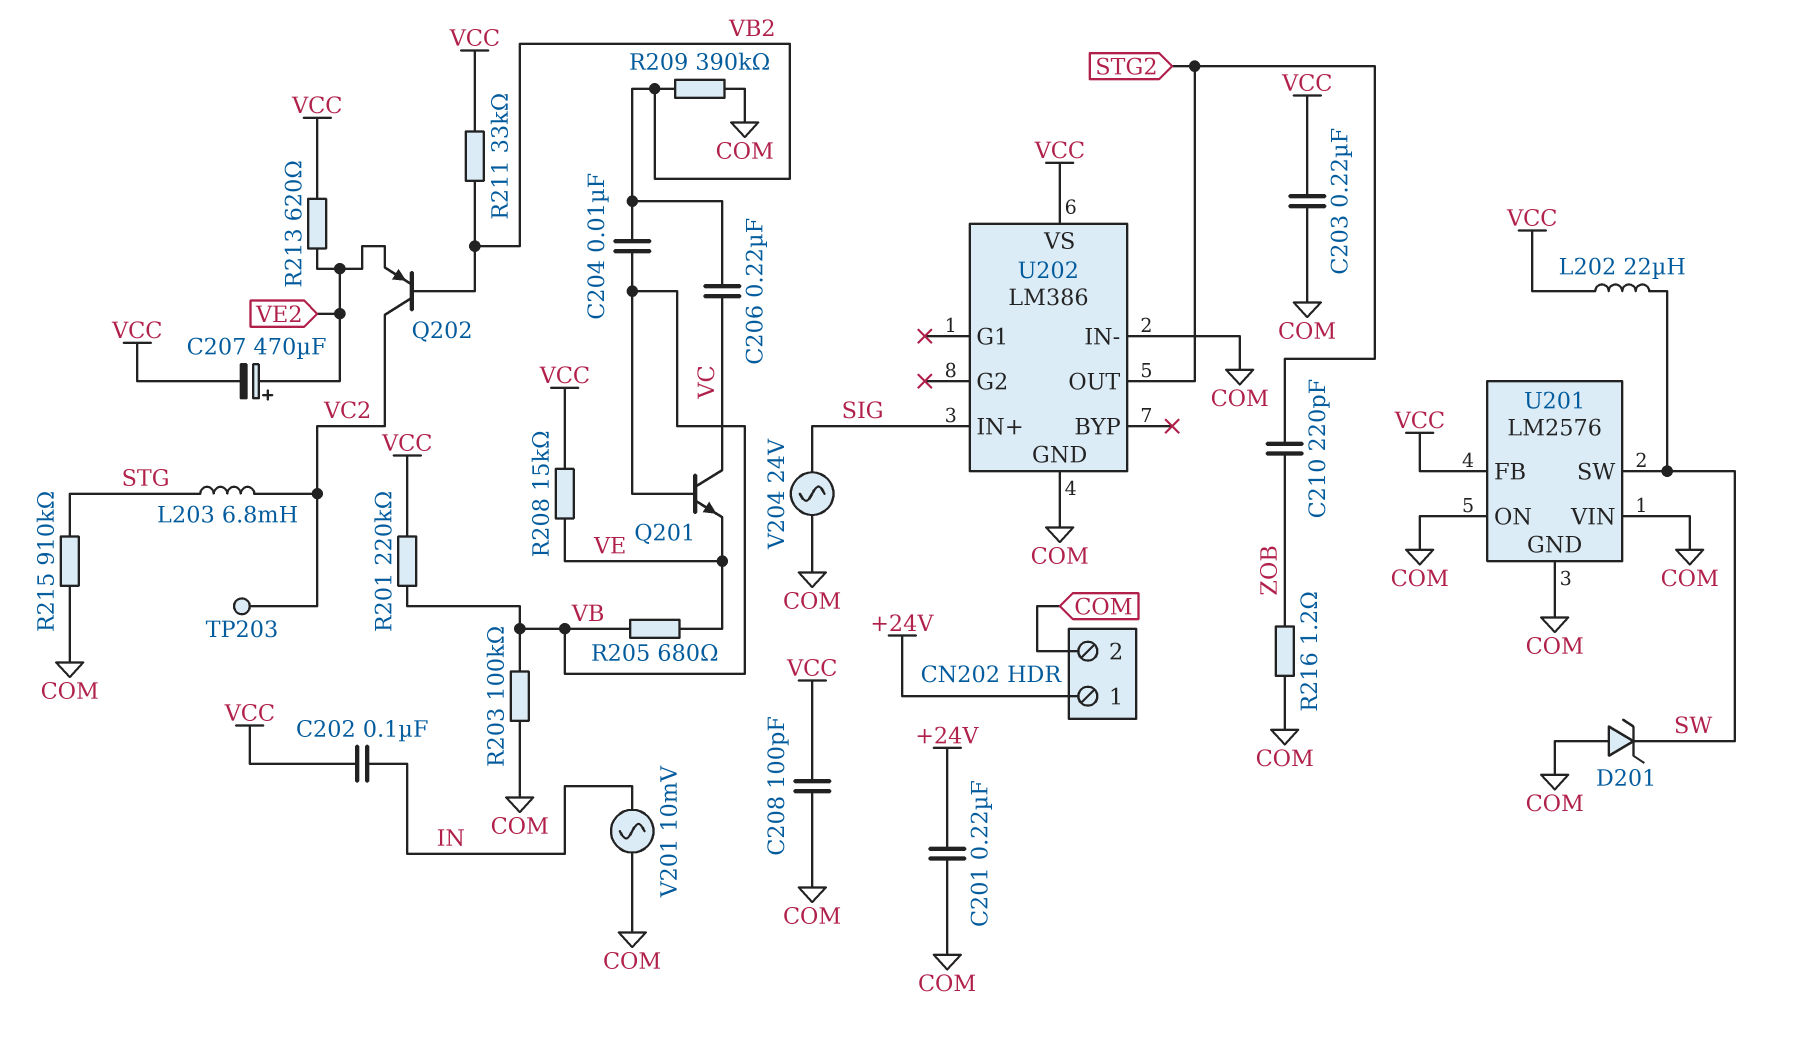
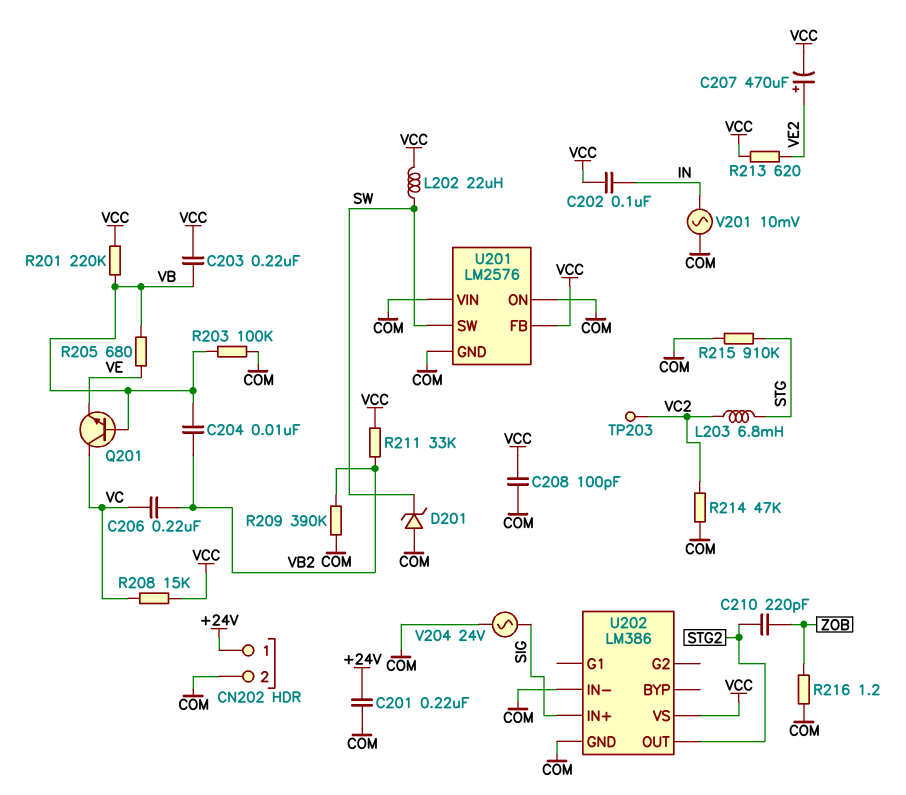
C203: 220nF (COM, VCC) -> 220nF (VB, VCC)
Q202: PNP (B VB2, C VC2, E VE2) -> none
R208: 15k (VCC, VE) -> 15k (VC, VCC)
R214: none -> 47k (COM, VC2)

